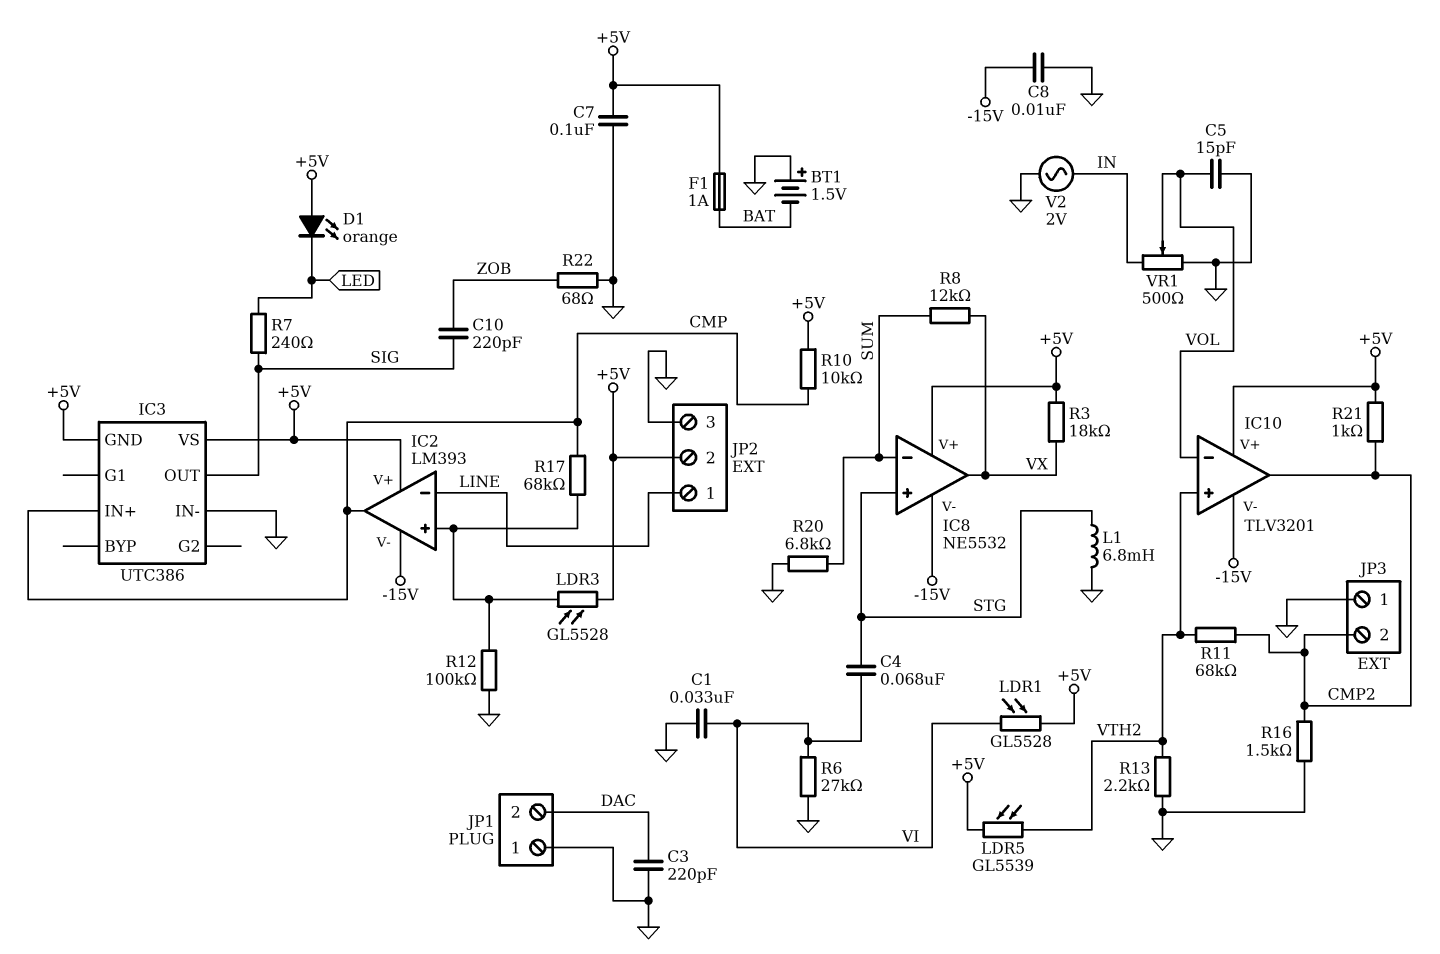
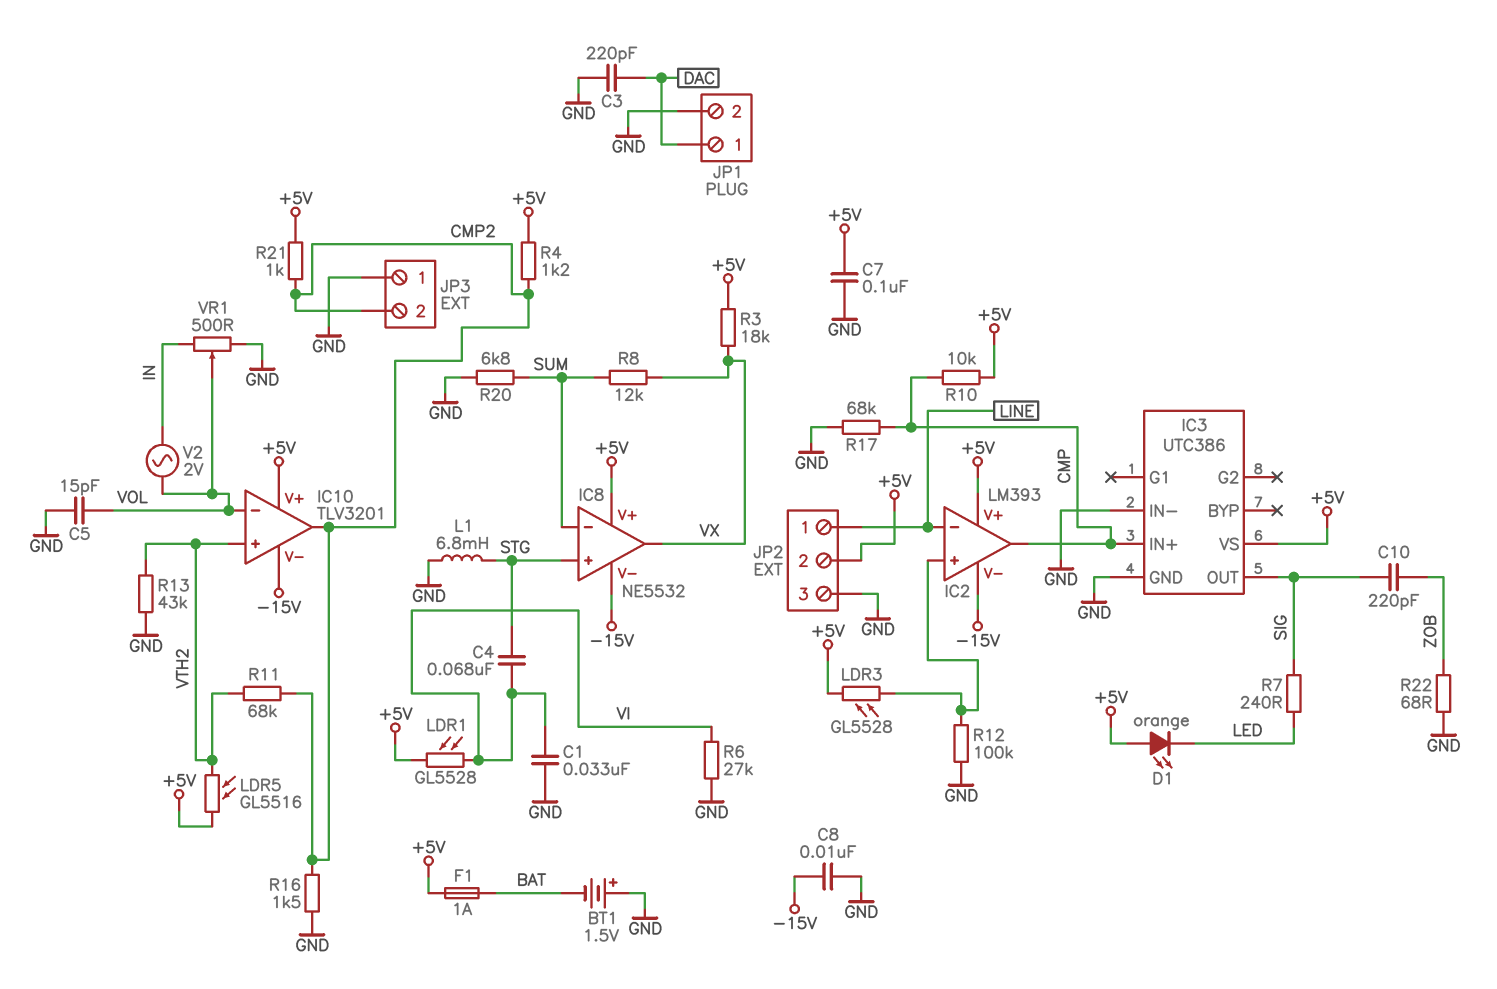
IC3 pin GND: +5V -> GND
JP1 pin 1: GND -> DAC
JP1 pin 2: DAC -> GND
LDR5: GL5539 (+5V, VTH2) -> GL5516 (+5V, VTH2)
R4: none -> 1.2k (+5V, CMP2)
R13: 2.2k (GND, VTH2) -> 43k (GND, VTH2)
R17: 68k (CMP, IC2/in+) -> 68k (CMP, GND)
V2: AC 2V (GND, IN) -> AC 2V (IN, VOL)

